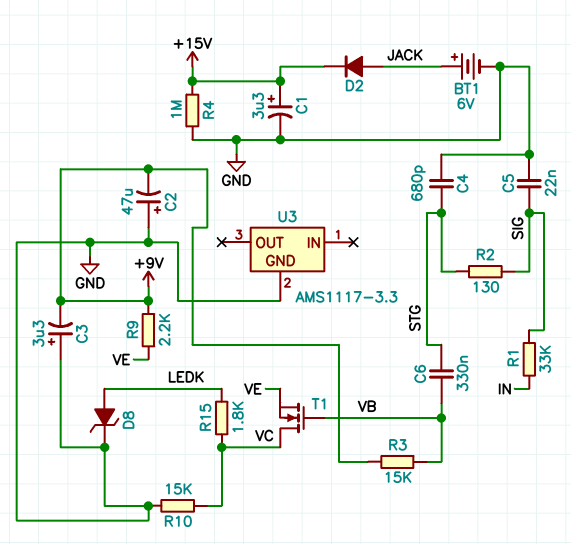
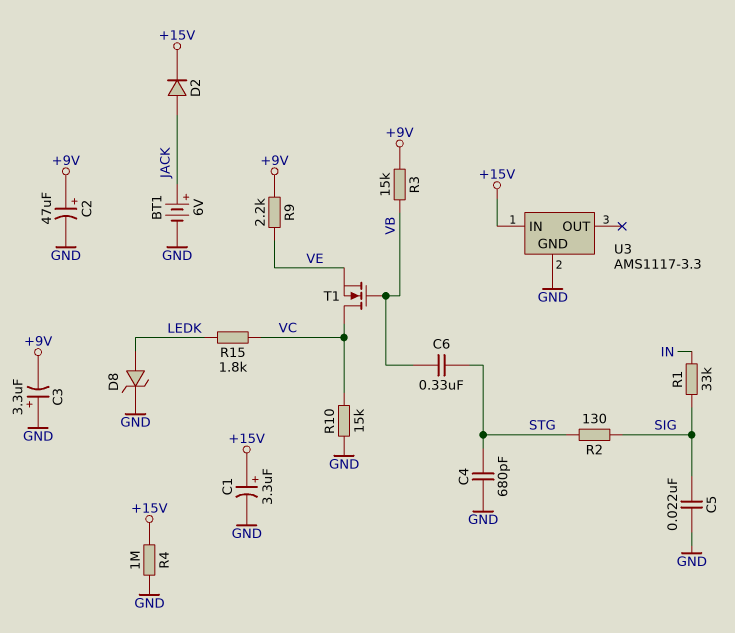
C2: 47uF (plus GND, minus +9V) -> 47uF (plus +9V, minus GND)
U3 pin IN: none -> +15V

